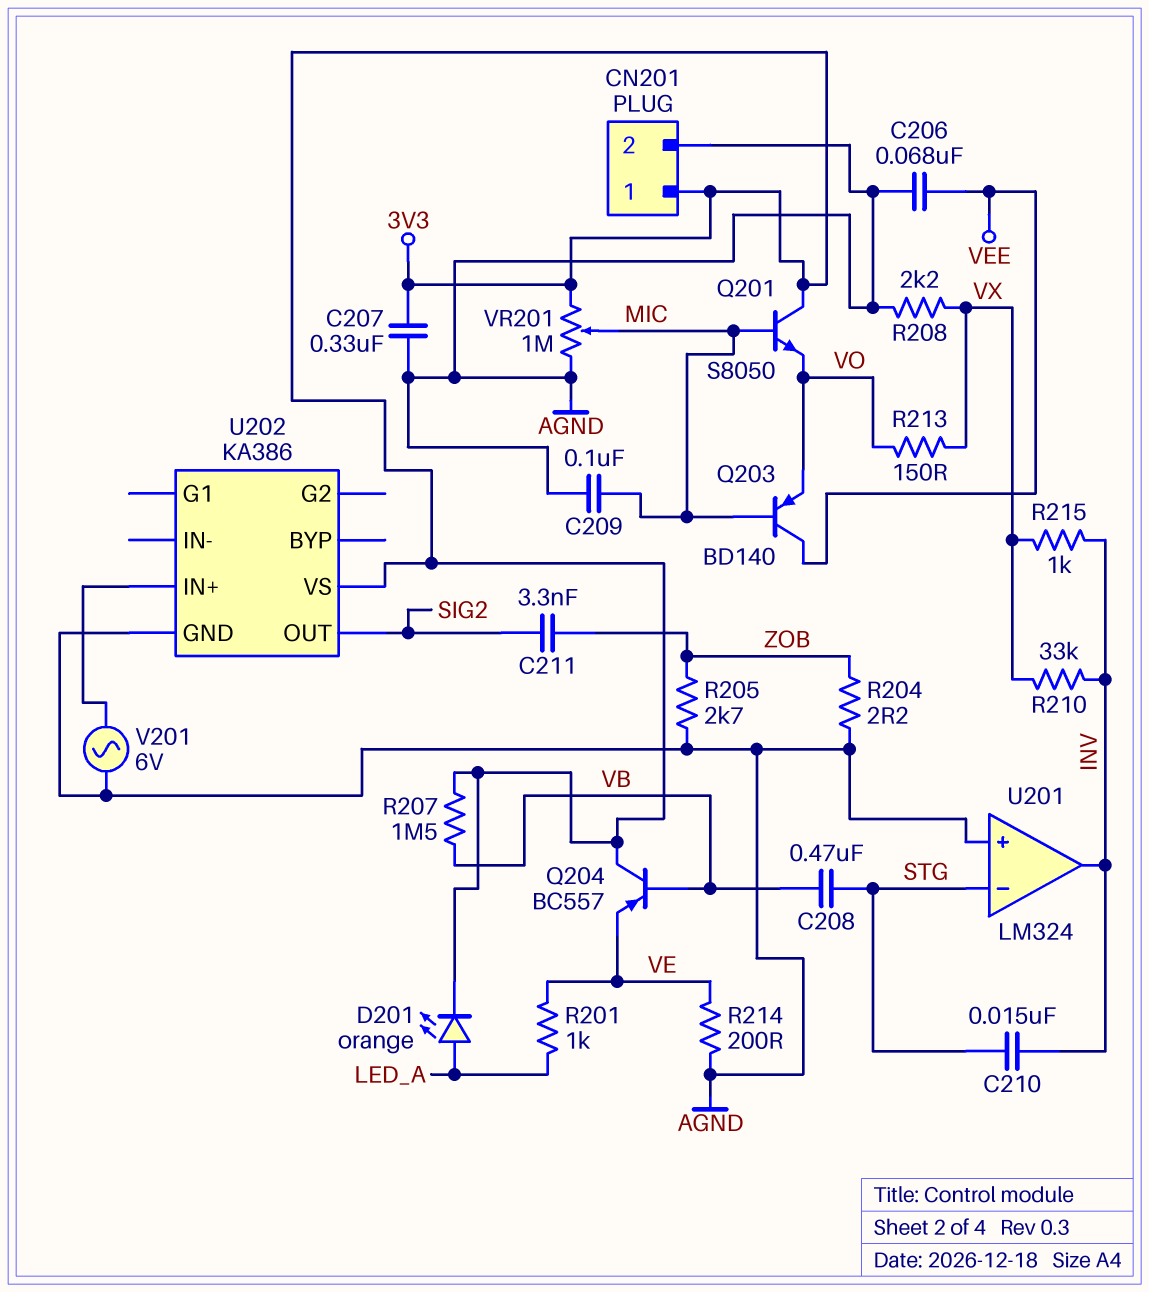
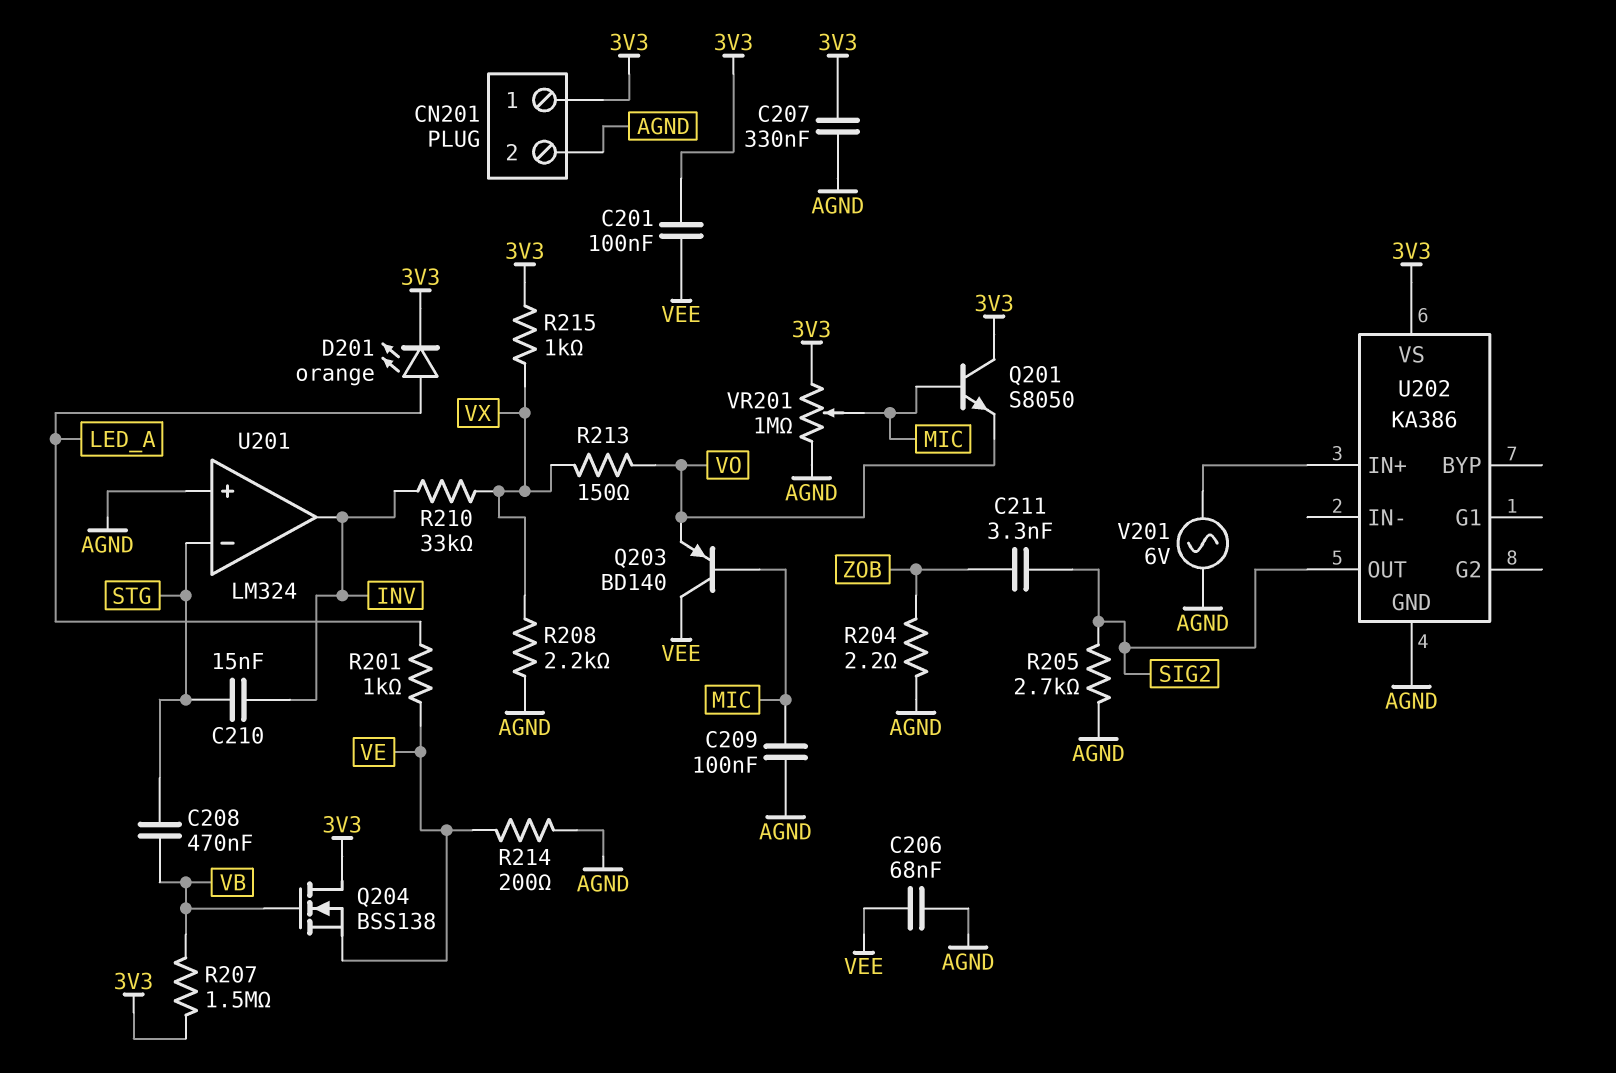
C201: none -> 100nF (3V3, VEE)
Q204: PNP BC557 (B VB, C 3V3, E VE) -> NMOS BSS138 (G VB, D 3V3, S VE)
R205: 2.7k (AGND, ZOB) -> 2.7k (AGND, SIG2)
R215: 1k (INV, VX) -> 1k (3V3, VX)

